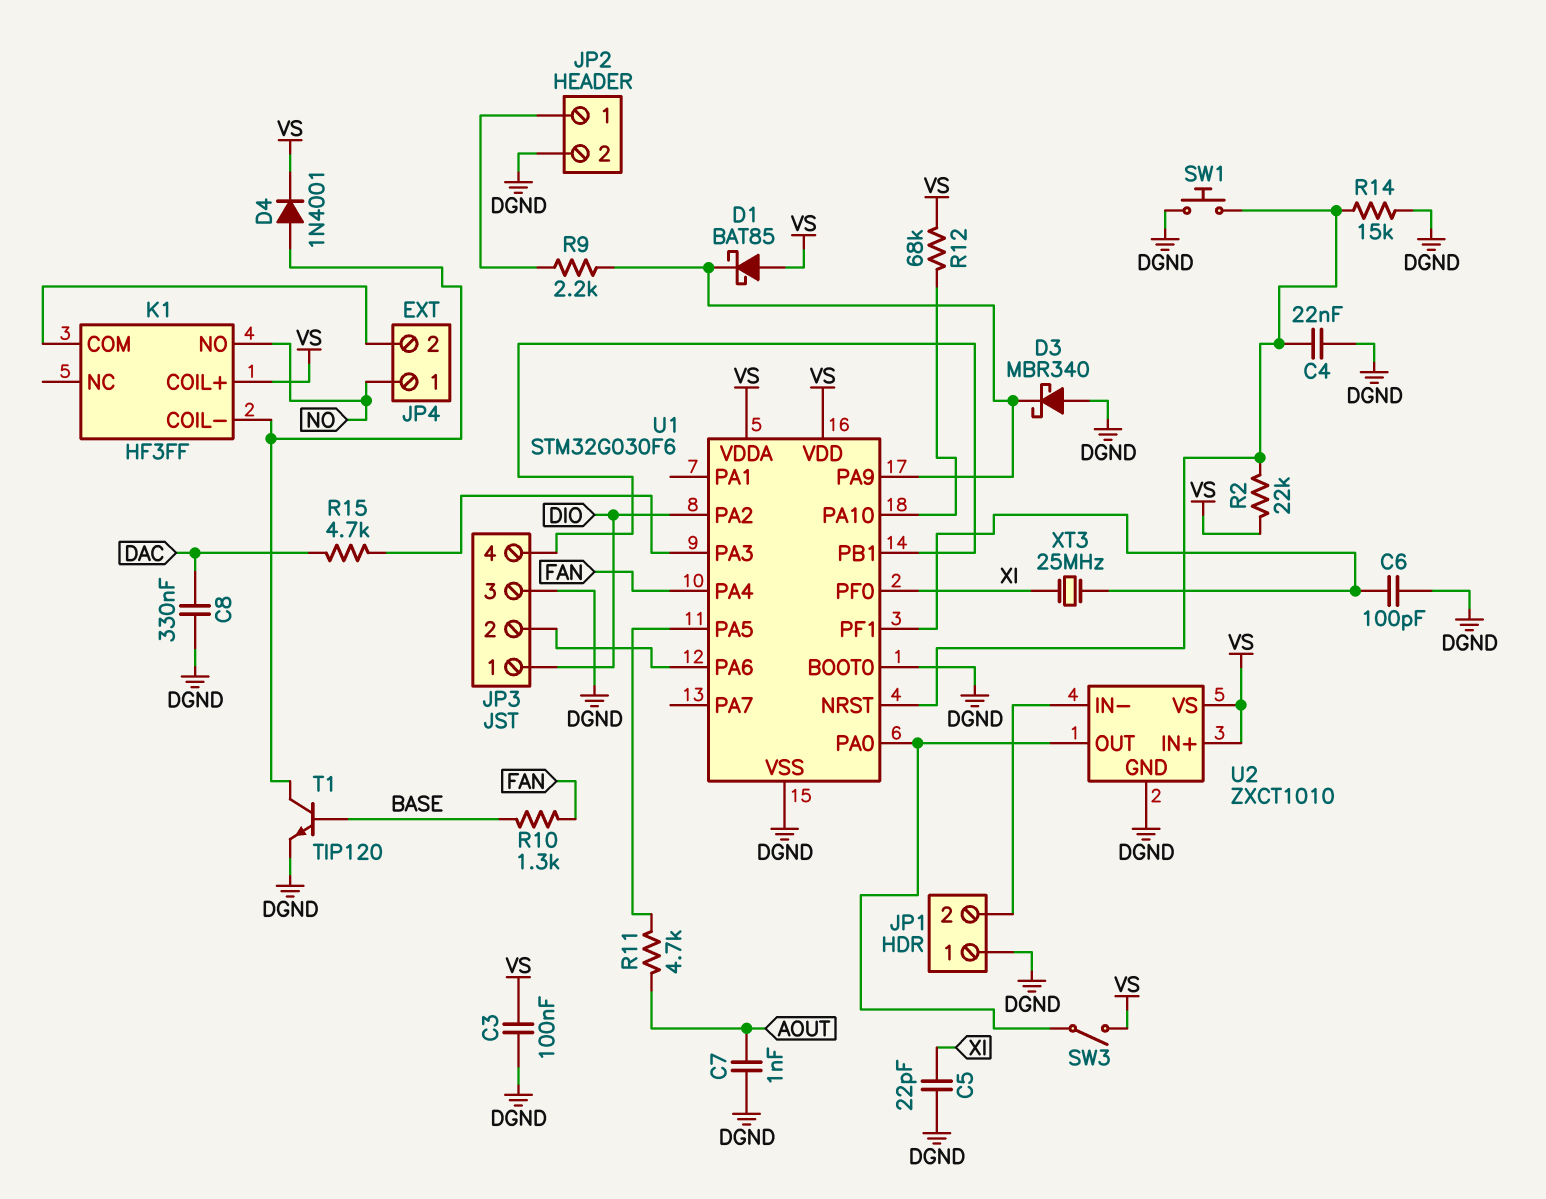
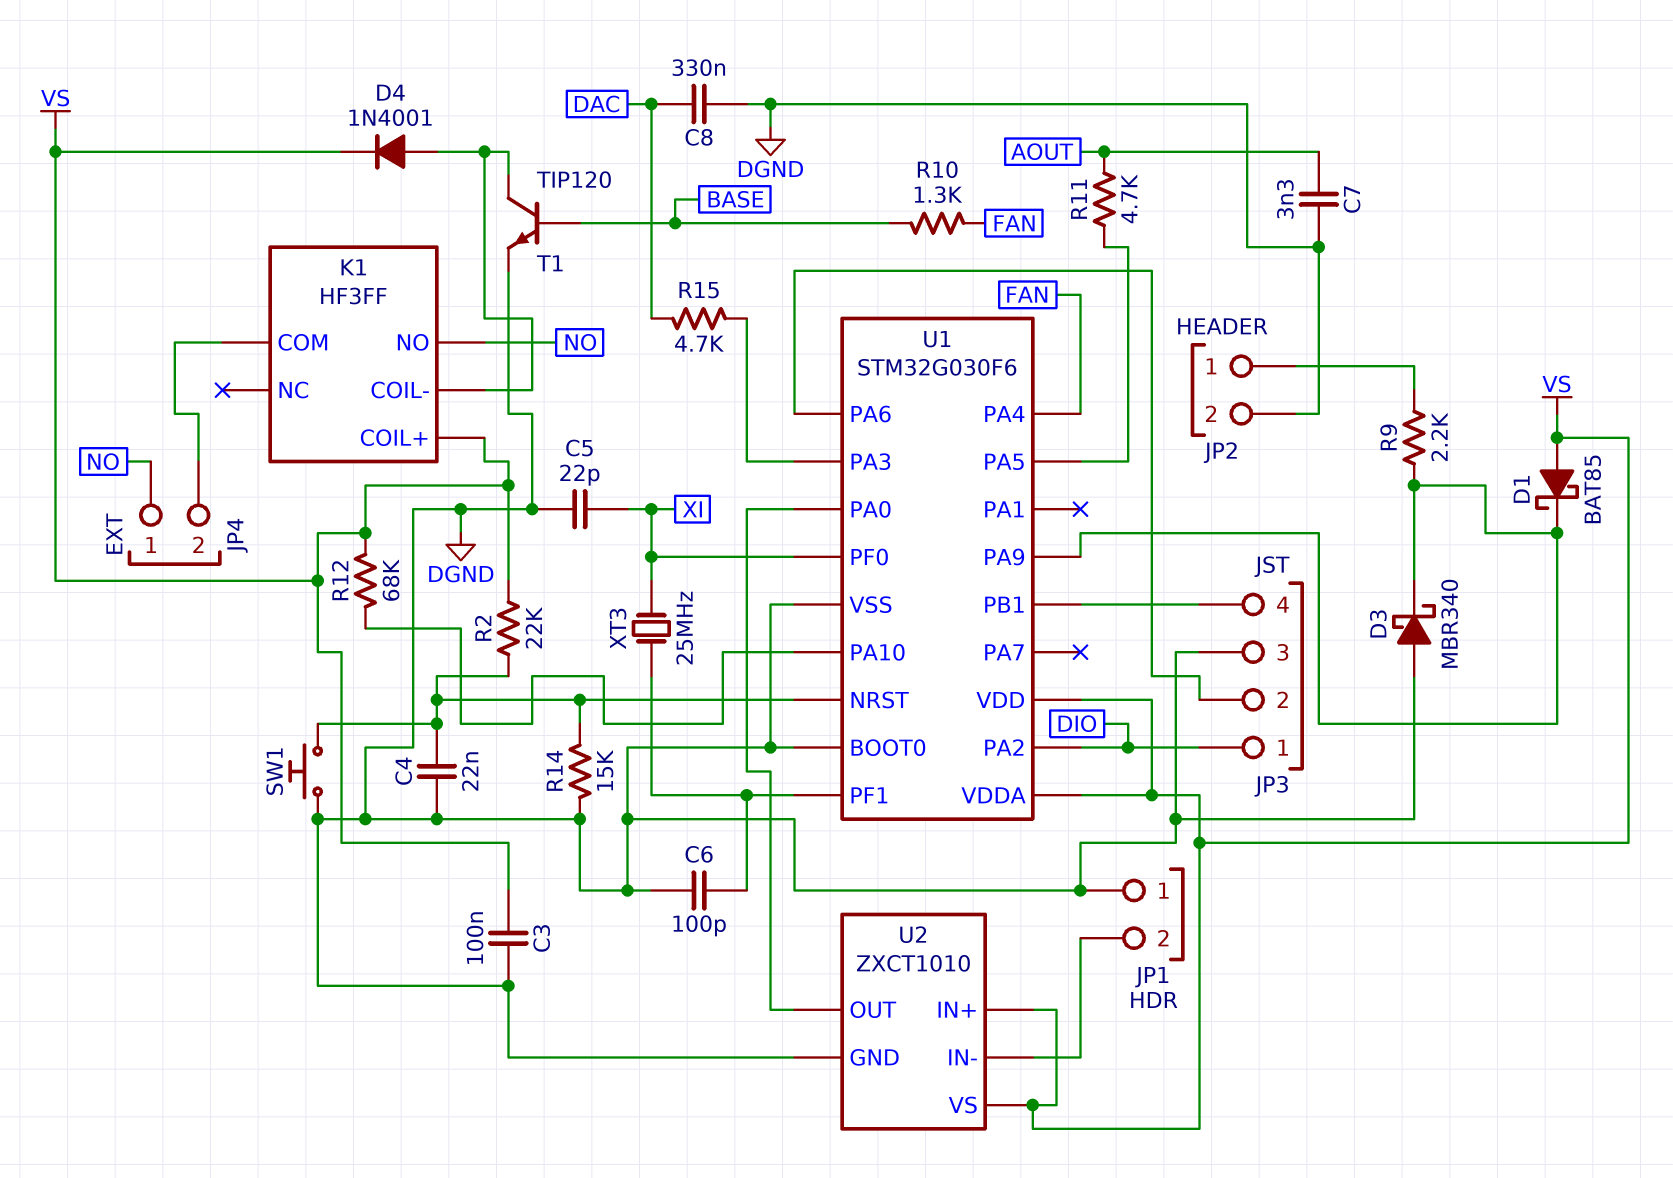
C7: 1nF (AOUT, DGND) -> 3.3nF (AOUT, DGND)
SW3: switch (U1/PA0, VS) -> none

